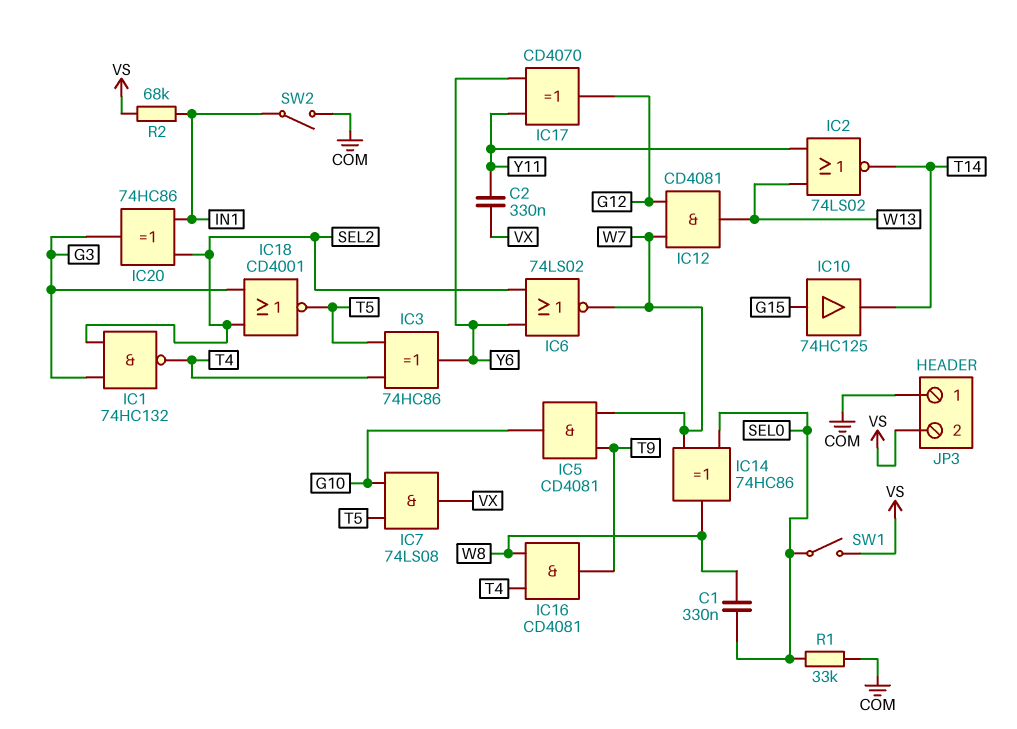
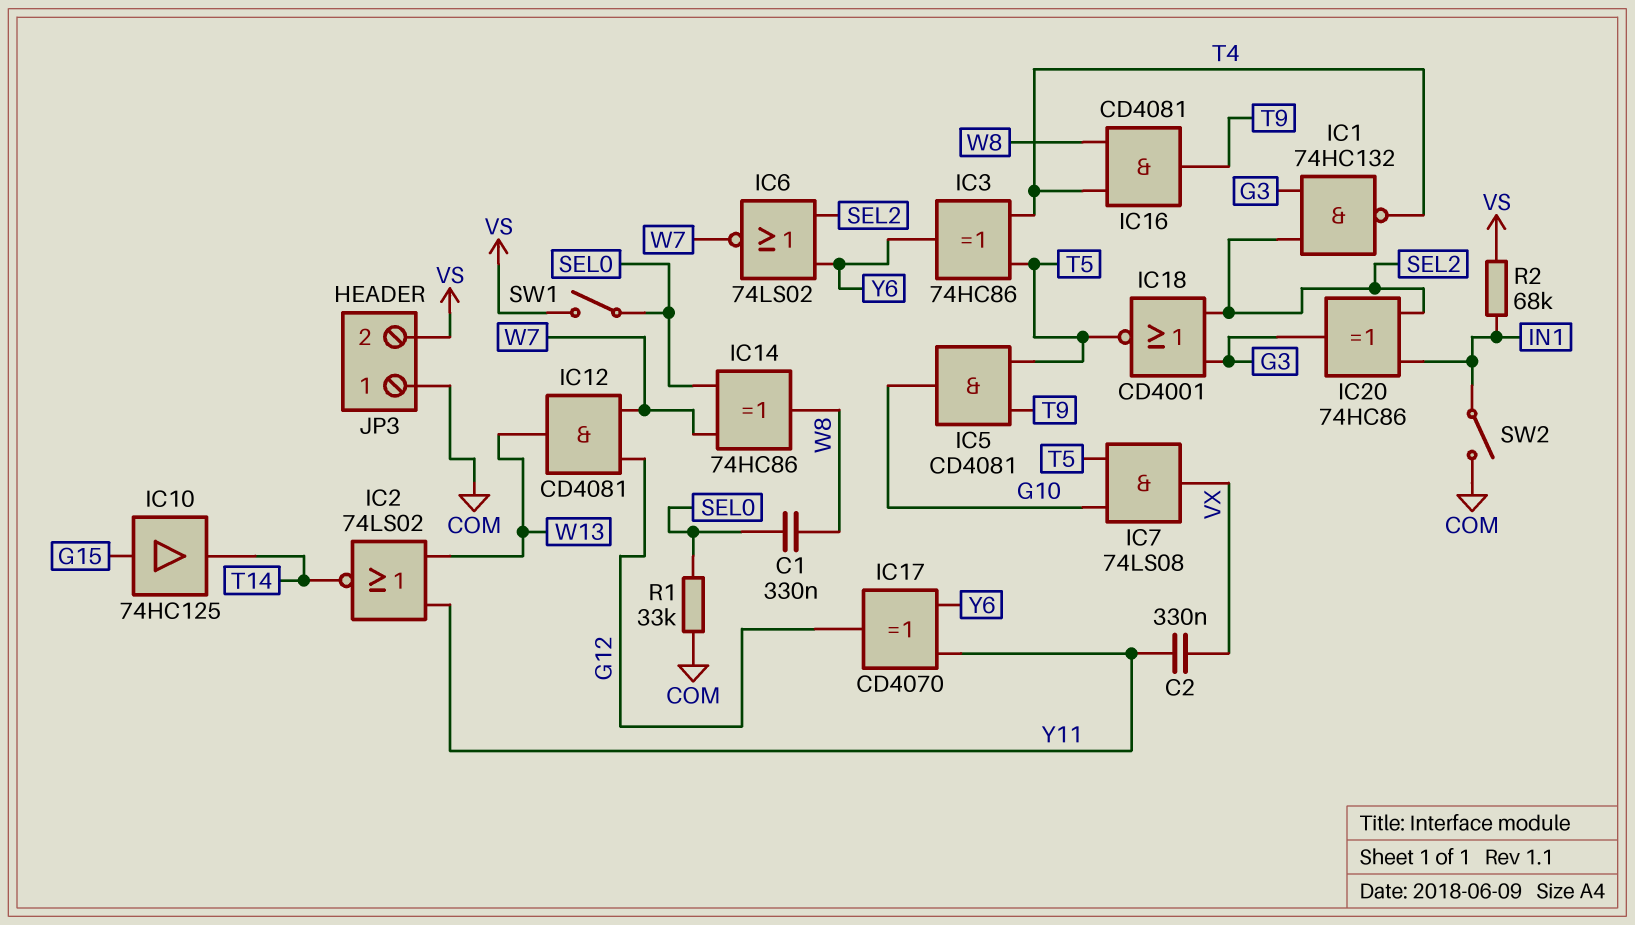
IC5: AND CD4081 (in T9, in W7, out G10) -> AND CD4081 (in T5, in T9, out G10)

